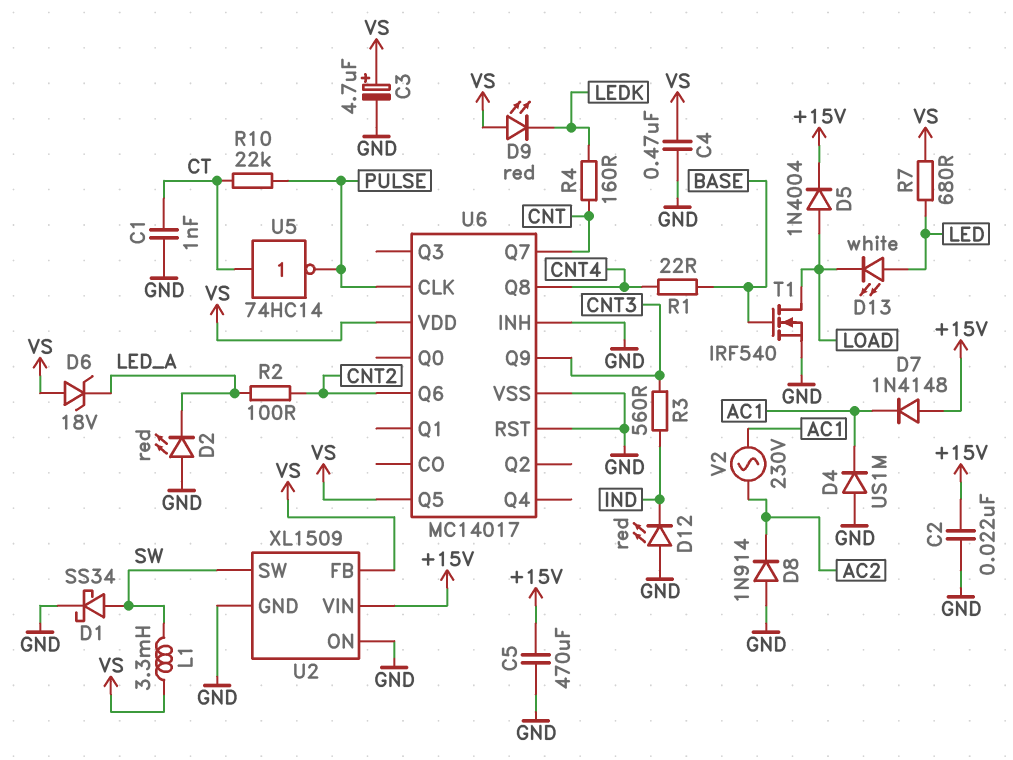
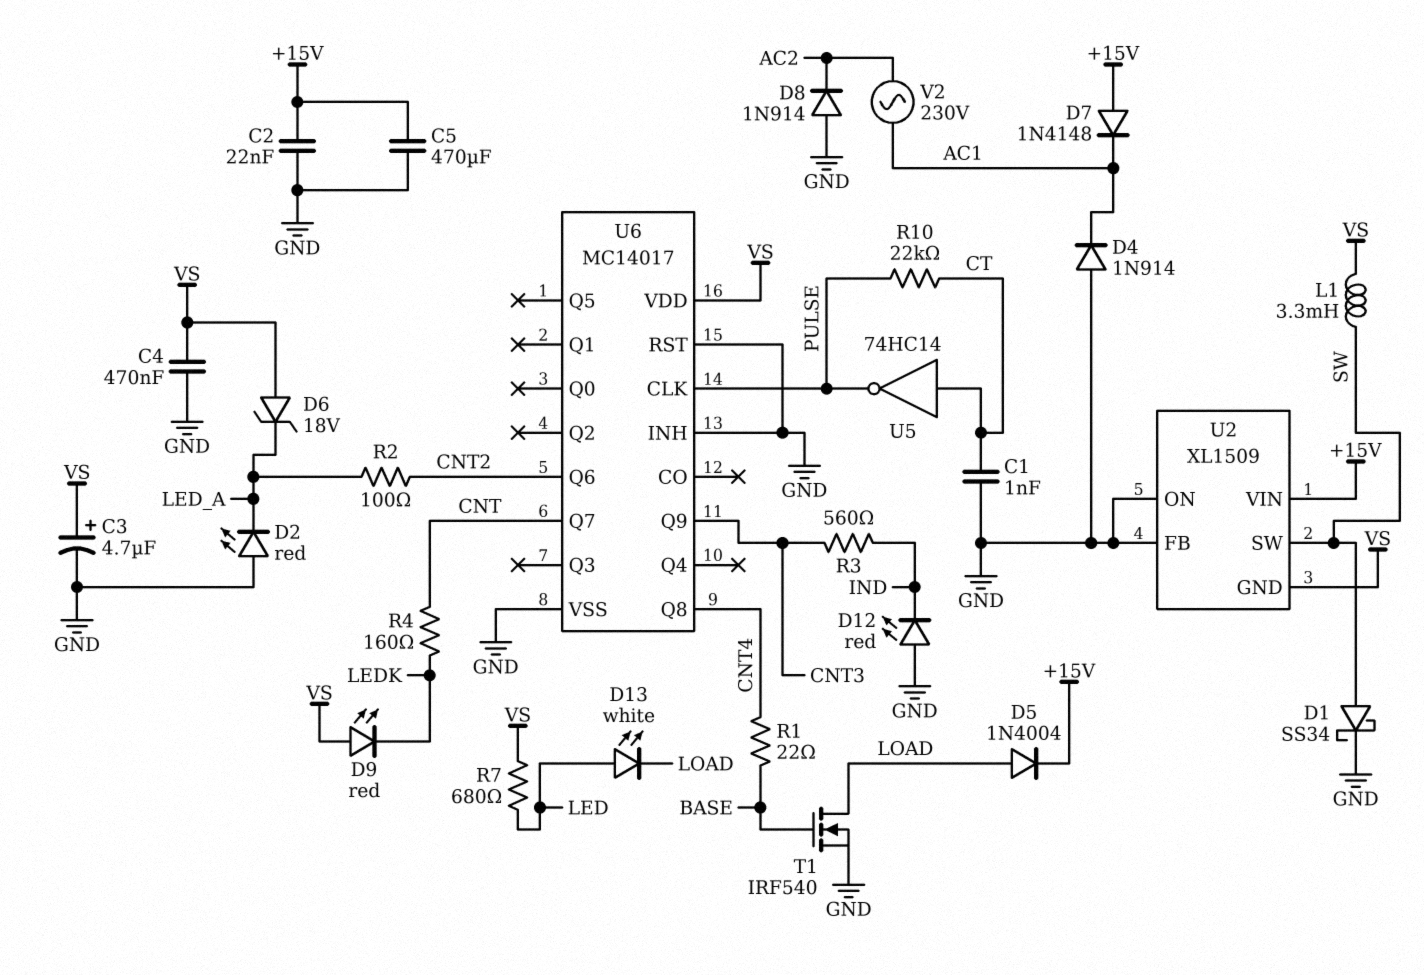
D4: diode US1M (A GND, K AC1) -> diode 1N914 (A GND, K AC1)
U2 pin FB: VS -> GND
U2 pin GND: GND -> VS
U6 pin Q5: VS -> none

